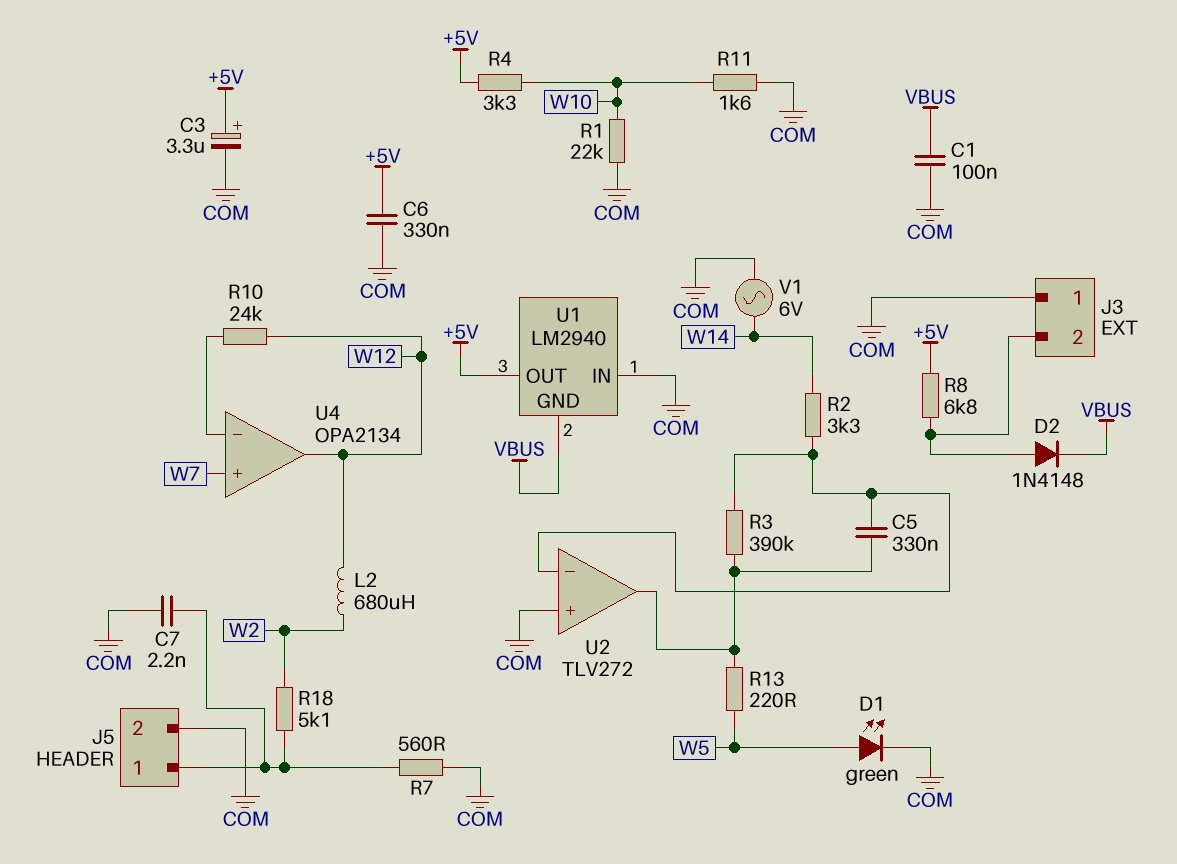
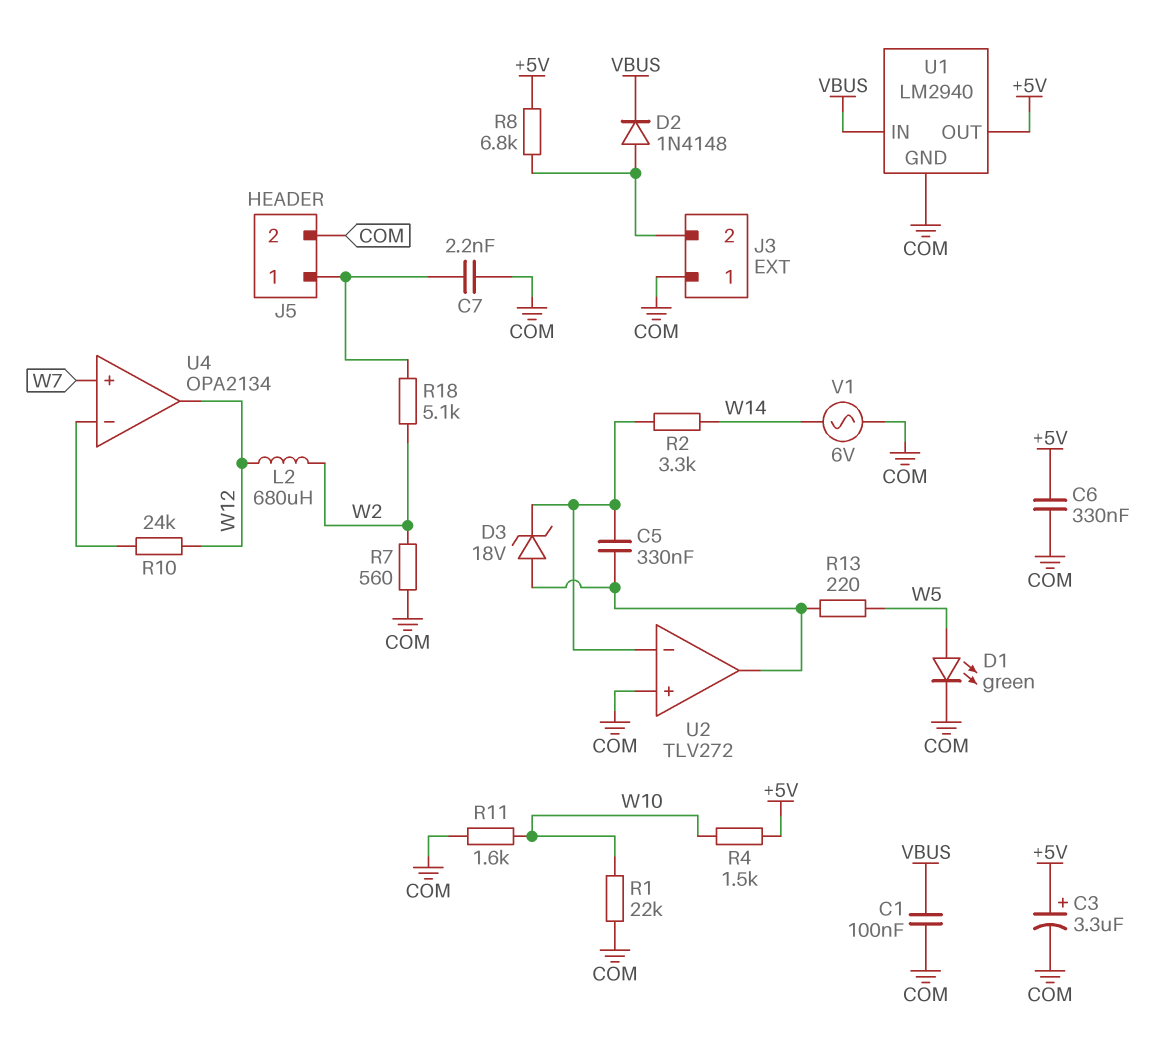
D3: none -> zener 18V (A U2/out, K U2/in-)
R3: 390k (U2/in-, U2/out) -> none
R4: 3.3k (+5V, W10) -> 1.5k (+5V, W10)
R7: 560 (COM, J5/1) -> 560 (COM, W2)
U1 pin GND: VBUS -> COM
U1 pin IN: COM -> VBUS

